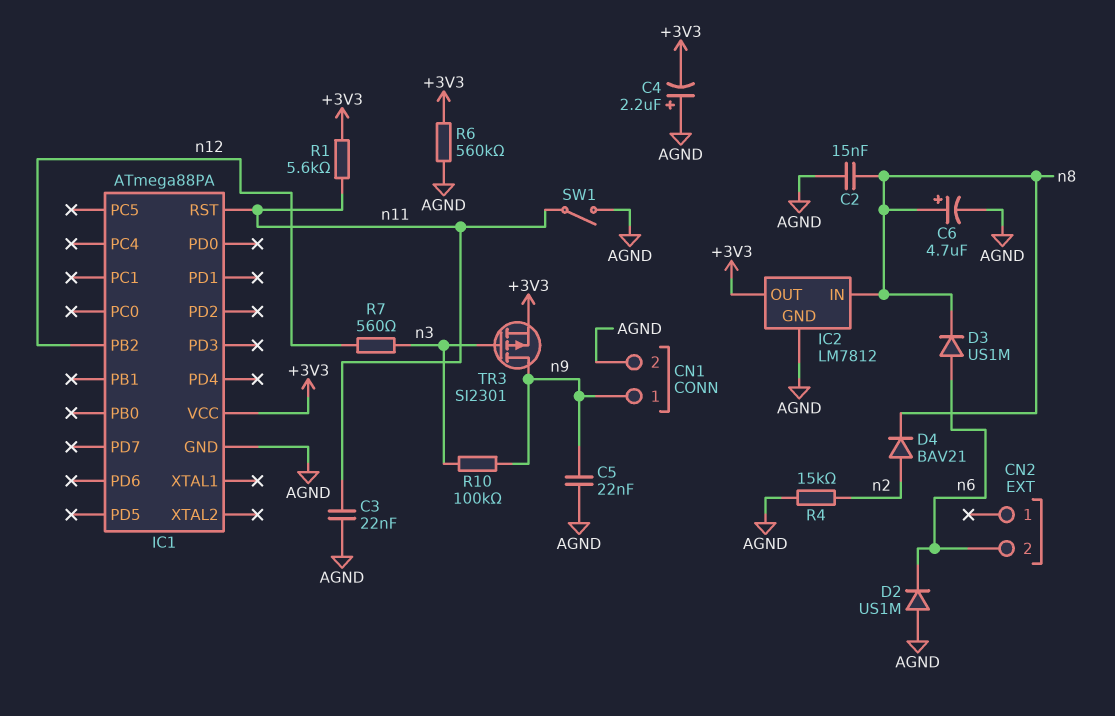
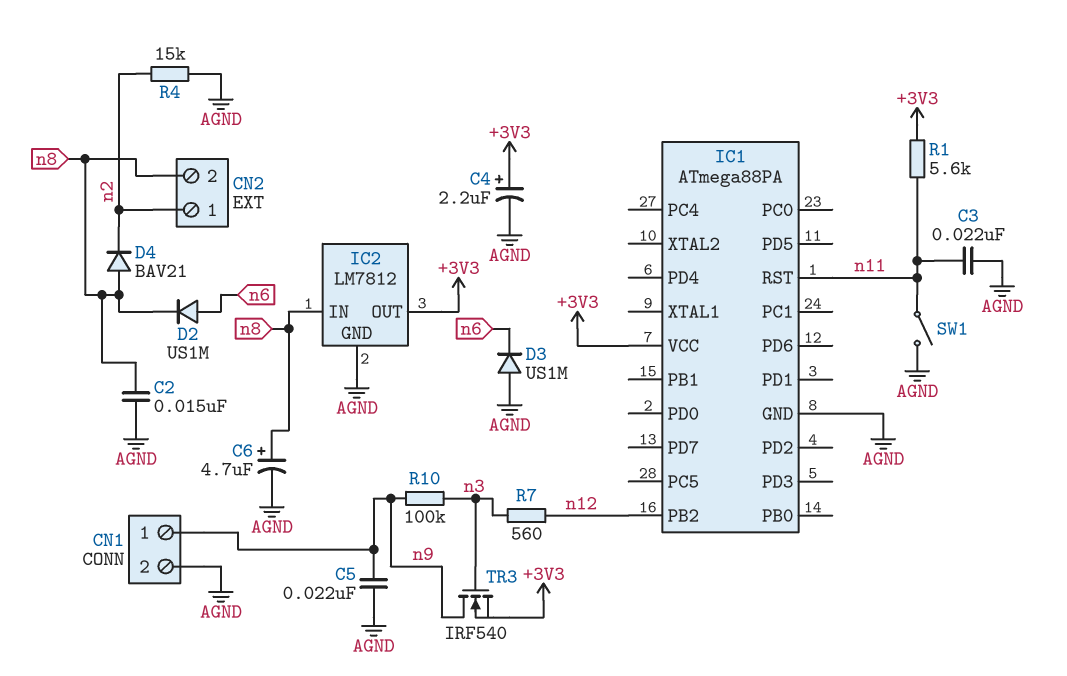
C4: 2.2uF (plus AGND, minus +3V3) -> 2.2uF (plus +3V3, minus AGND)
CN2 pin 1: none -> n2
CN2 pin 2: n6 -> n8
D2: diode US1M (A AGND, K n6) -> diode US1M (A n6, K n8)
D3: diode US1M (A n6, K n8) -> diode US1M (A AGND, K n6)
D4: diode BAV21 (A n2, K n8) -> diode BAV21 (A n8, K n2)
R6: 560k (+3V3, AGND) -> none
TR3: PMOS SI2301 (G n3, D n9, S +3V3) -> NMOS IRF540 (G n3, D n9, S +3V3)

